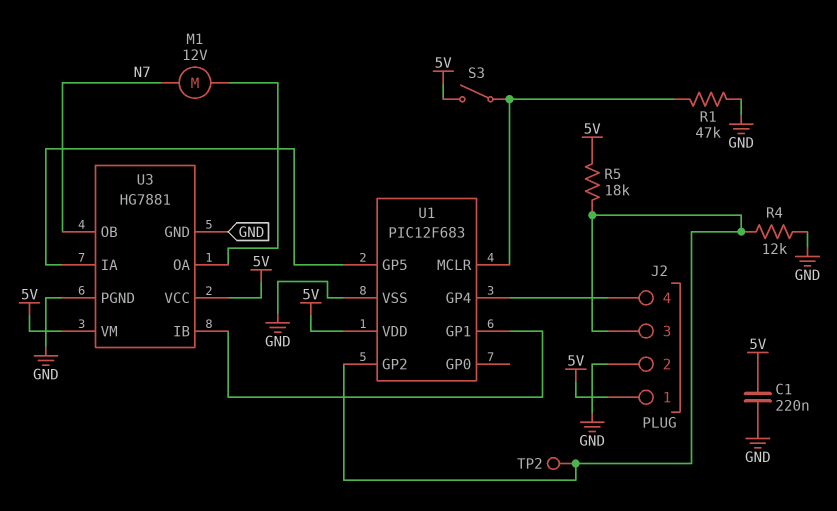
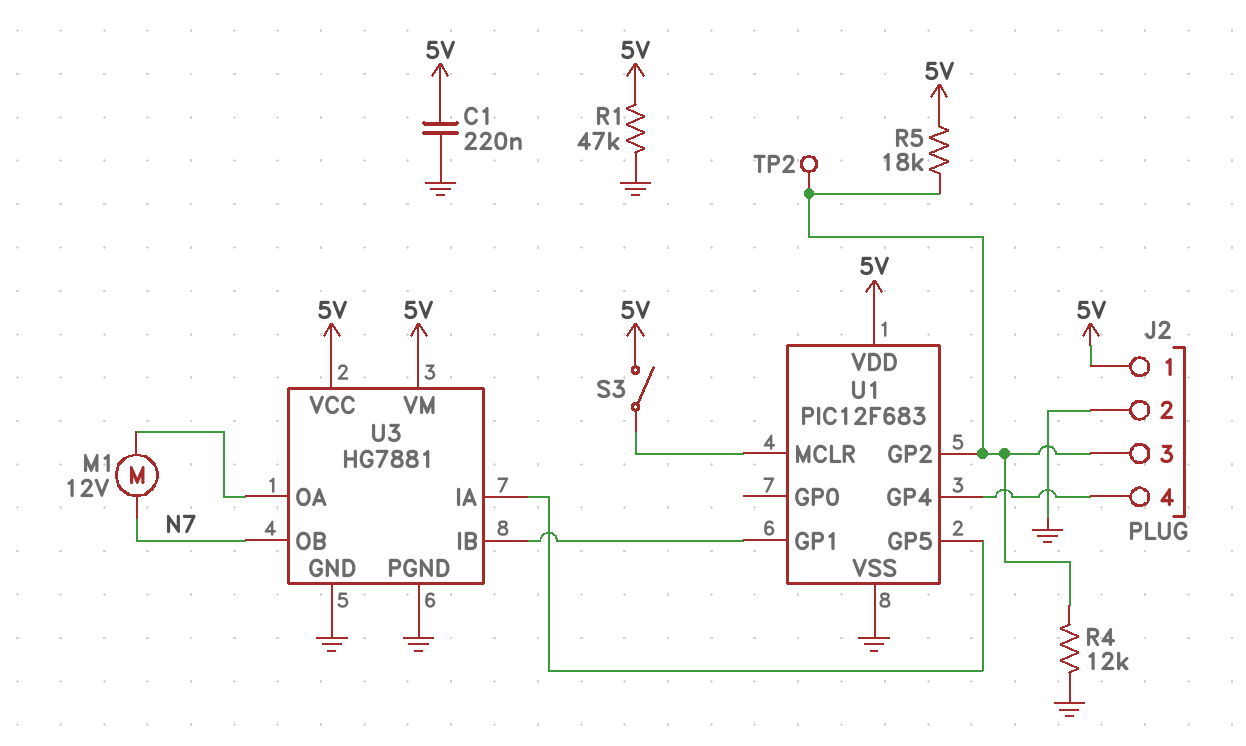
R1: 47k (GND, U1/MCLR) -> 47k (5V, GND)

